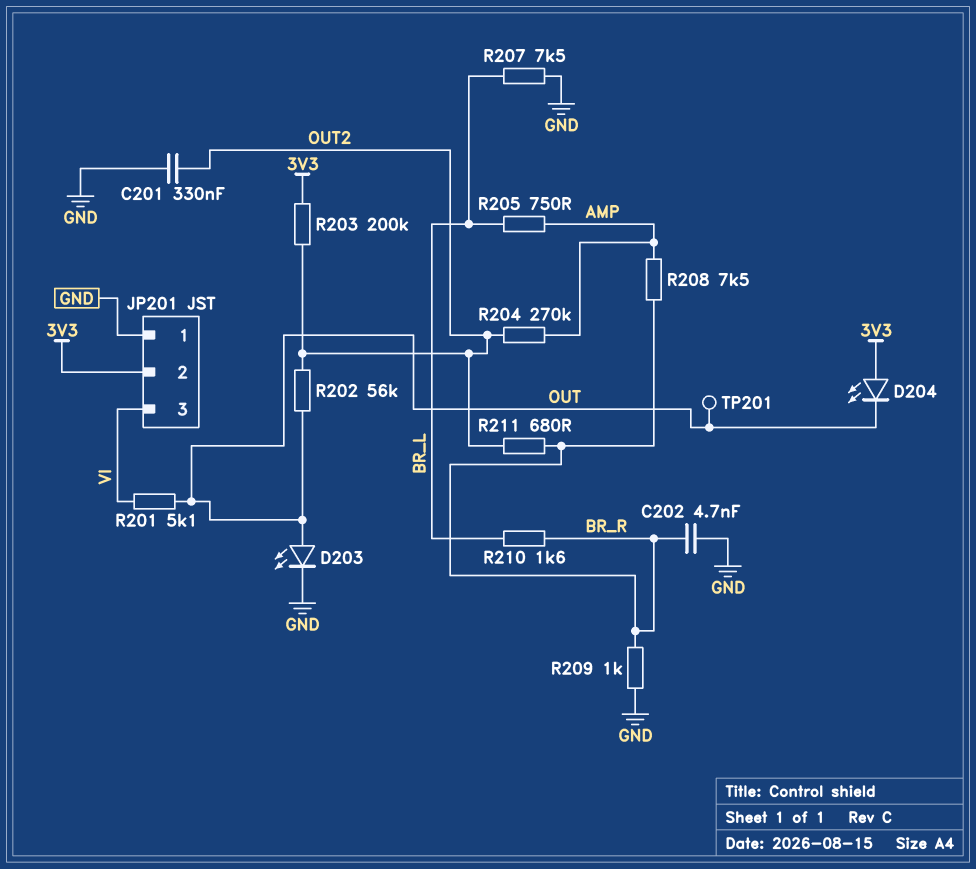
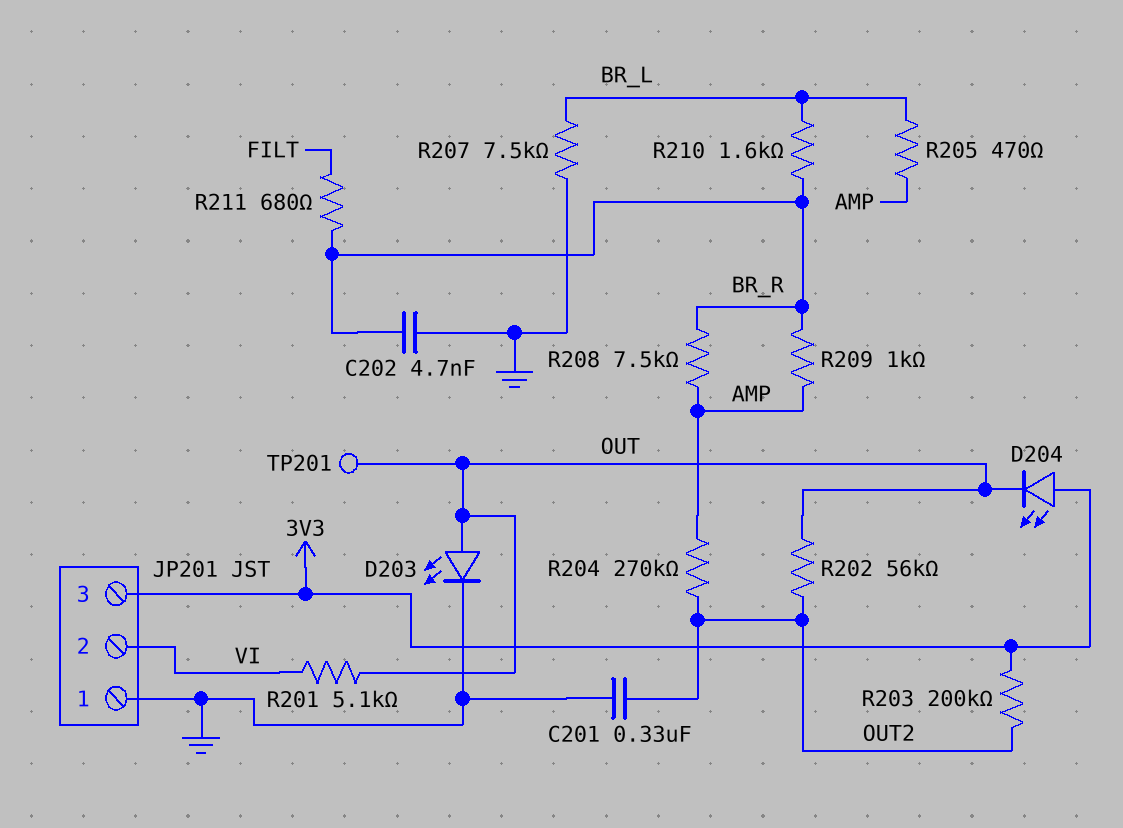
JP201 pin 2: 3V3 -> VI
JP201 pin 3: VI -> 3V3
R205: 750 (AMP, BR_L) -> 470 (AMP, BR_L)
R209: 1k (BR_R, GND) -> 1k (AMP, BR_R)
R211: 680 (BR_R, OUT2) -> 680 (BR_R, FILT)

